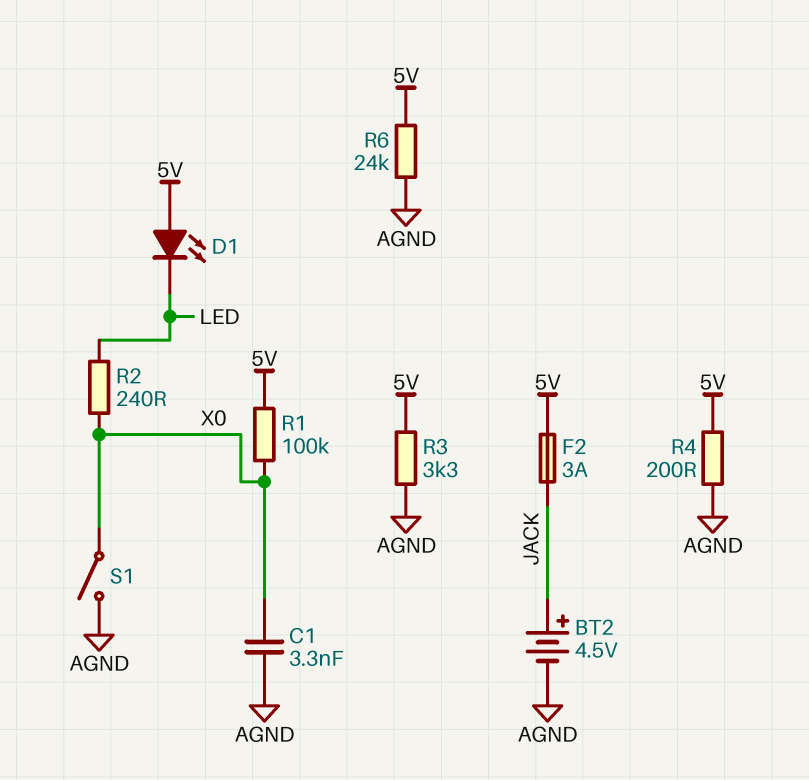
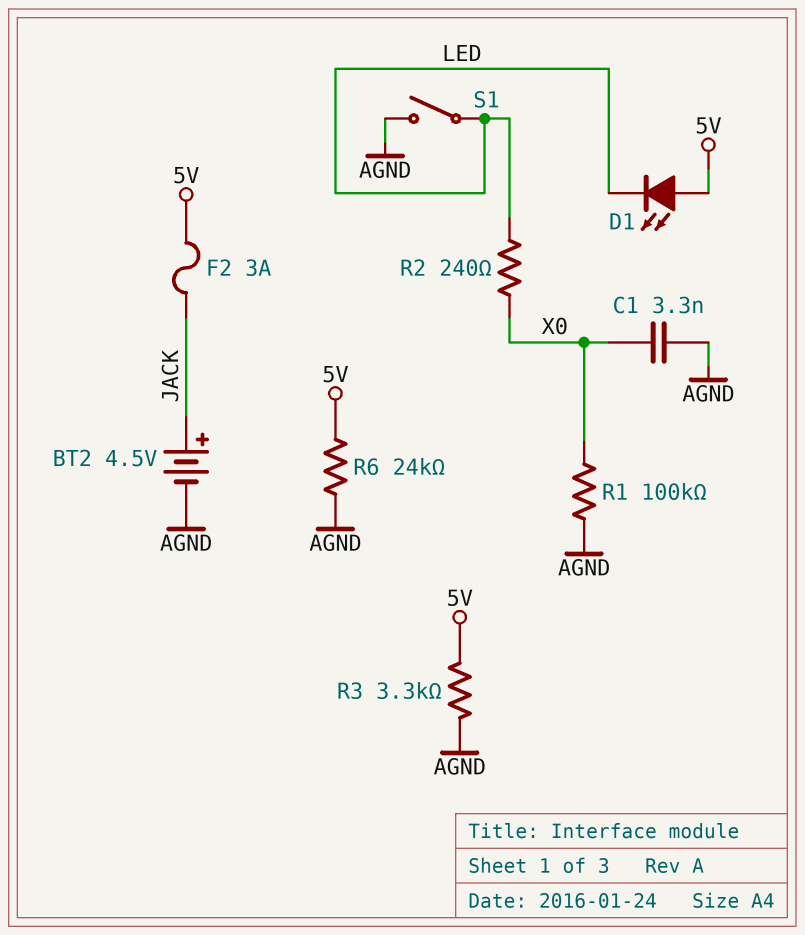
R1: 100k (5V, X0) -> 100k (AGND, X0)
R4: 200 (5V, AGND) -> none
S1: switch (AGND, X0) -> switch (AGND, LED)

